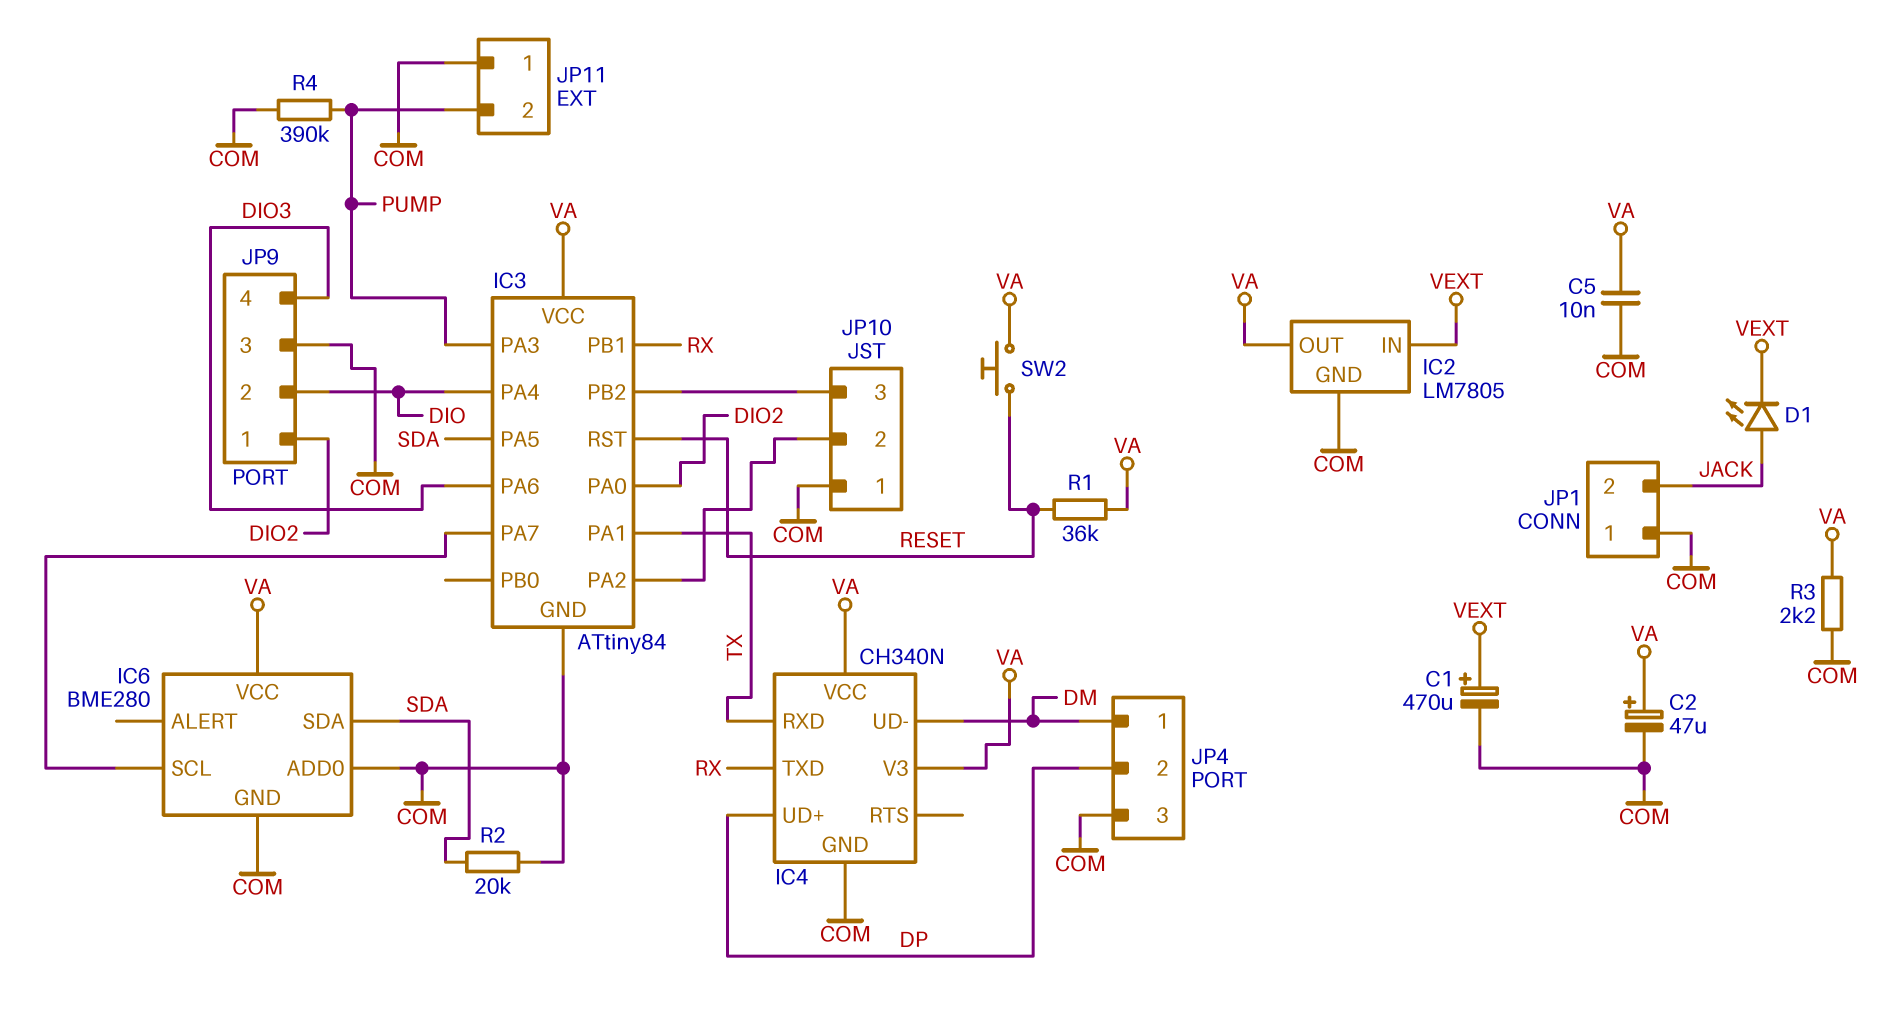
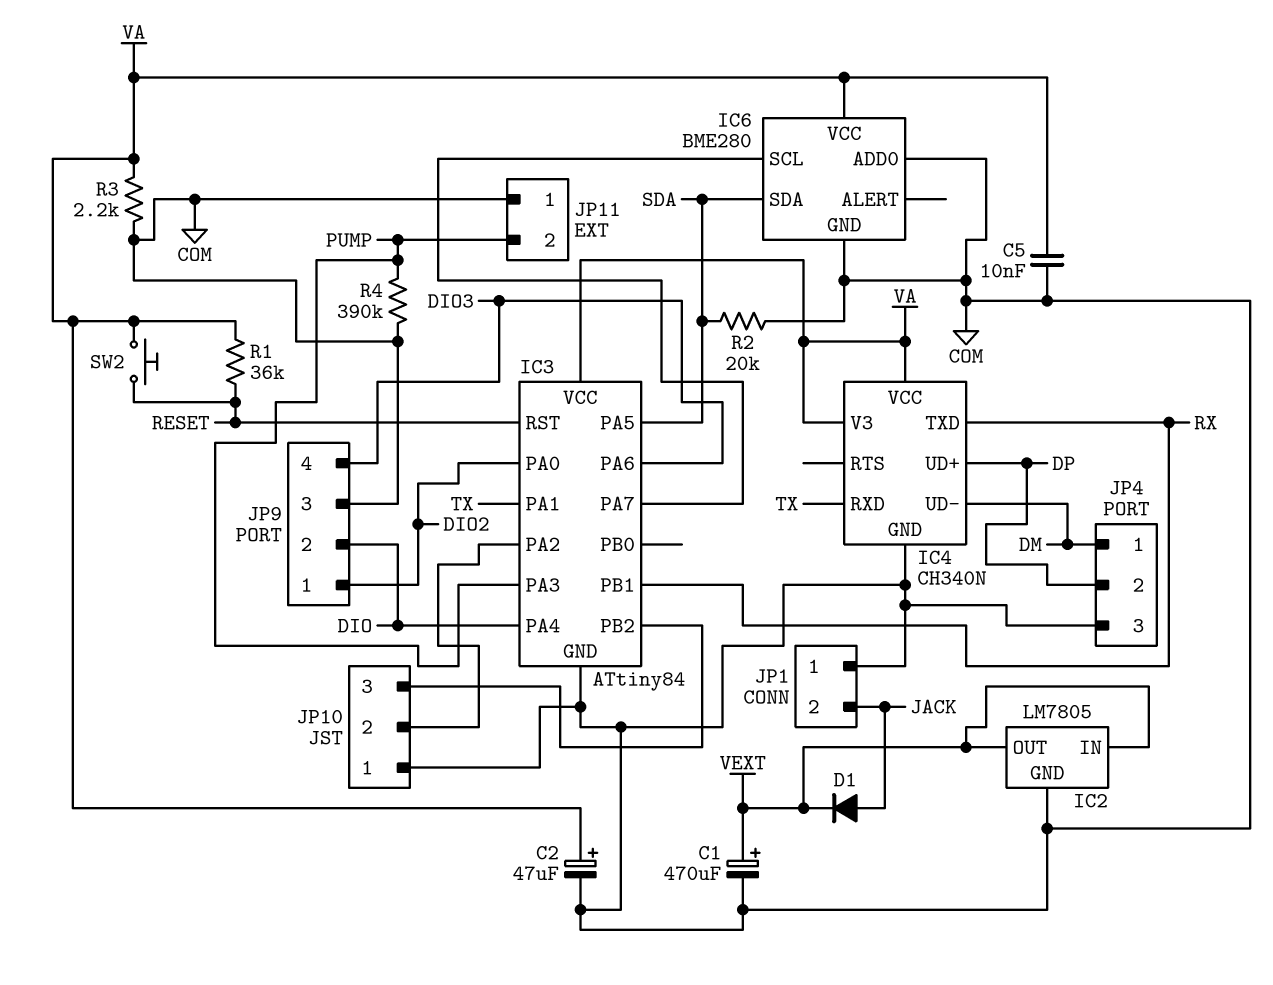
D1: LED (A JACK, K VEXT) -> diode (A JACK, K VEXT)
IC2 pin OUT: VA -> VEXT

